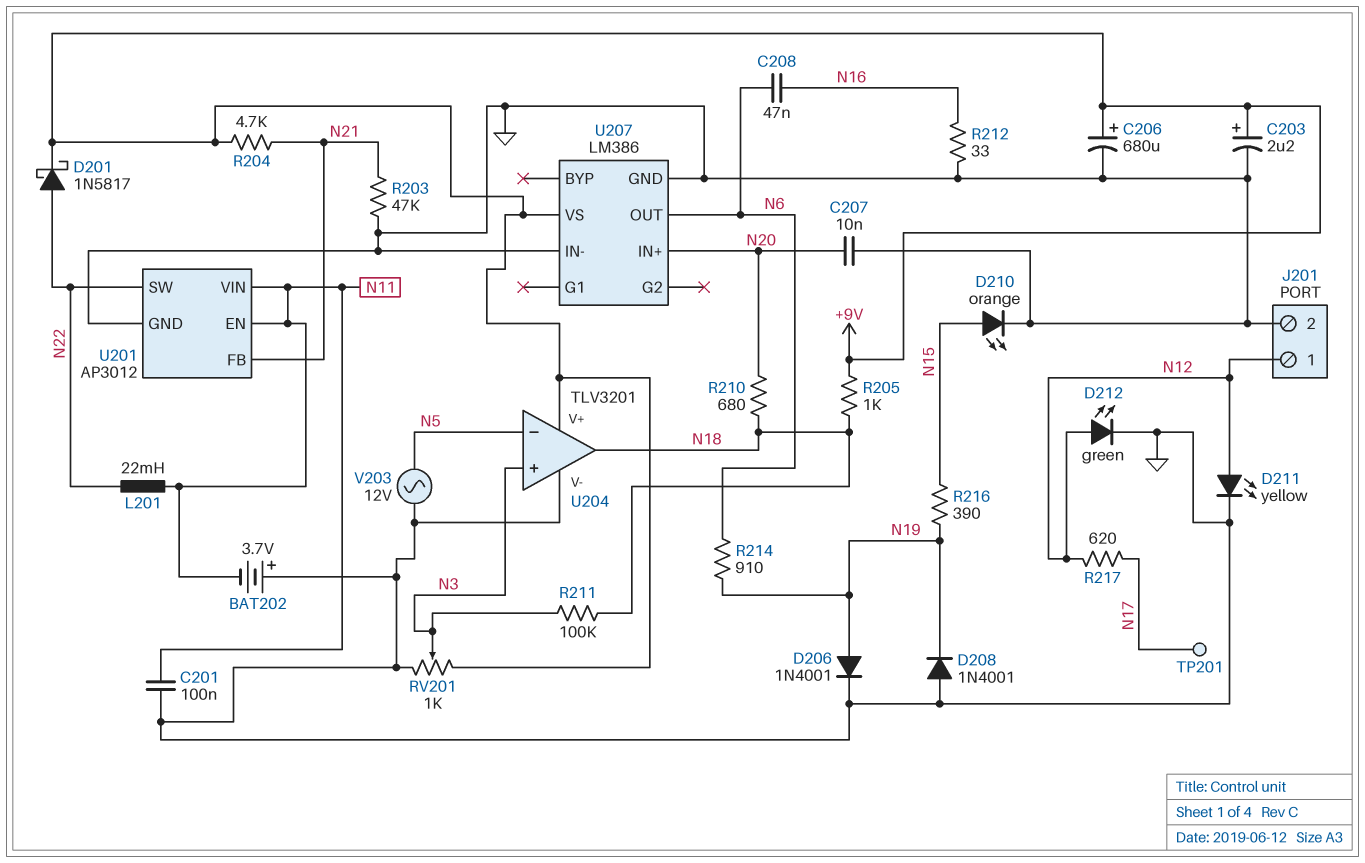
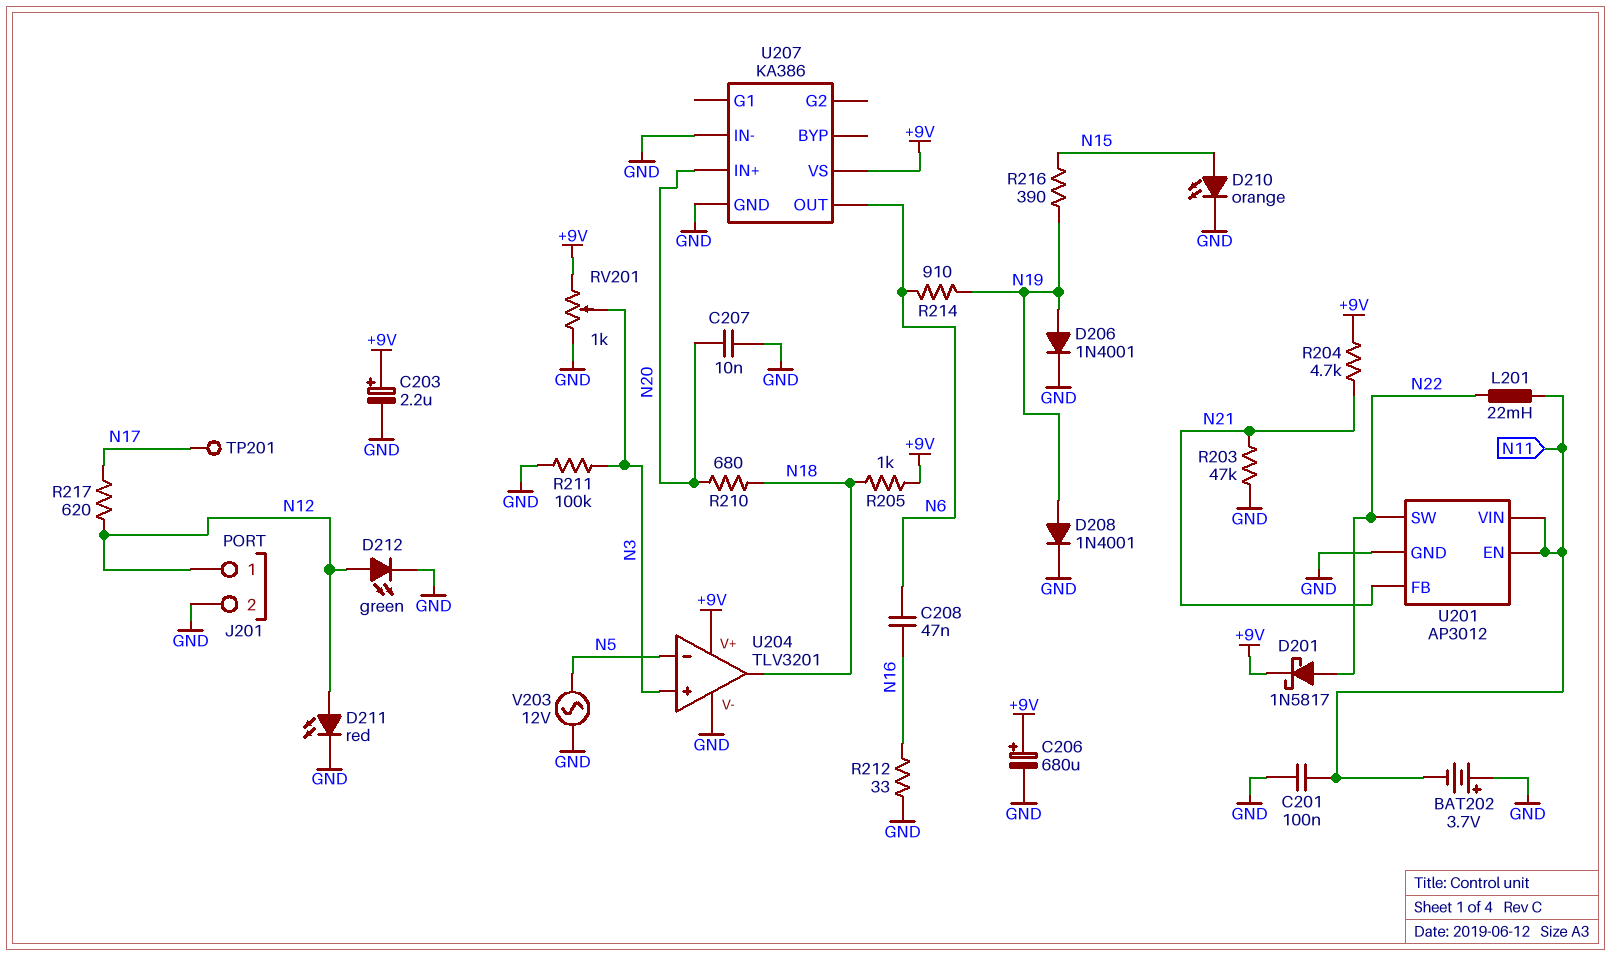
D208: diode 1N4001 (A GND, K N19) -> diode 1N4001 (A N19, K GND)
D211: LED yellow (A N12, K GND) -> LED red (A N12, K GND)
R211: 100k (N3, N18) -> 100k (GND, N3)
U207: LM386 -> KA386

